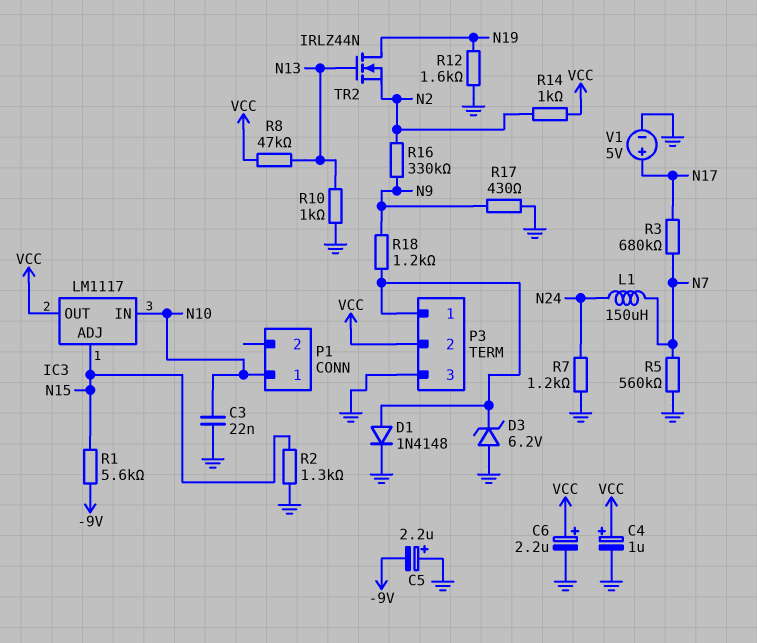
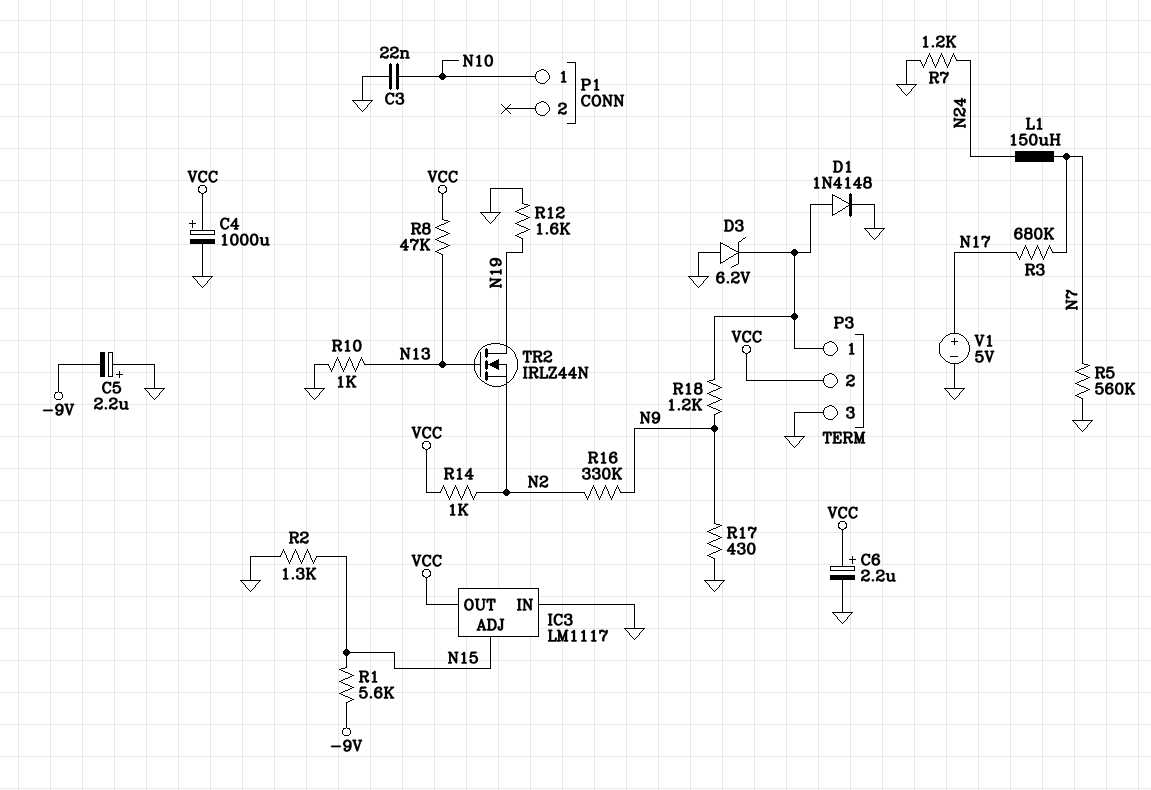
C4: 1uF (plus VCC, minus GND) -> 1000uF (plus VCC, minus GND)
IC3 pin IN: N10 -> GND

